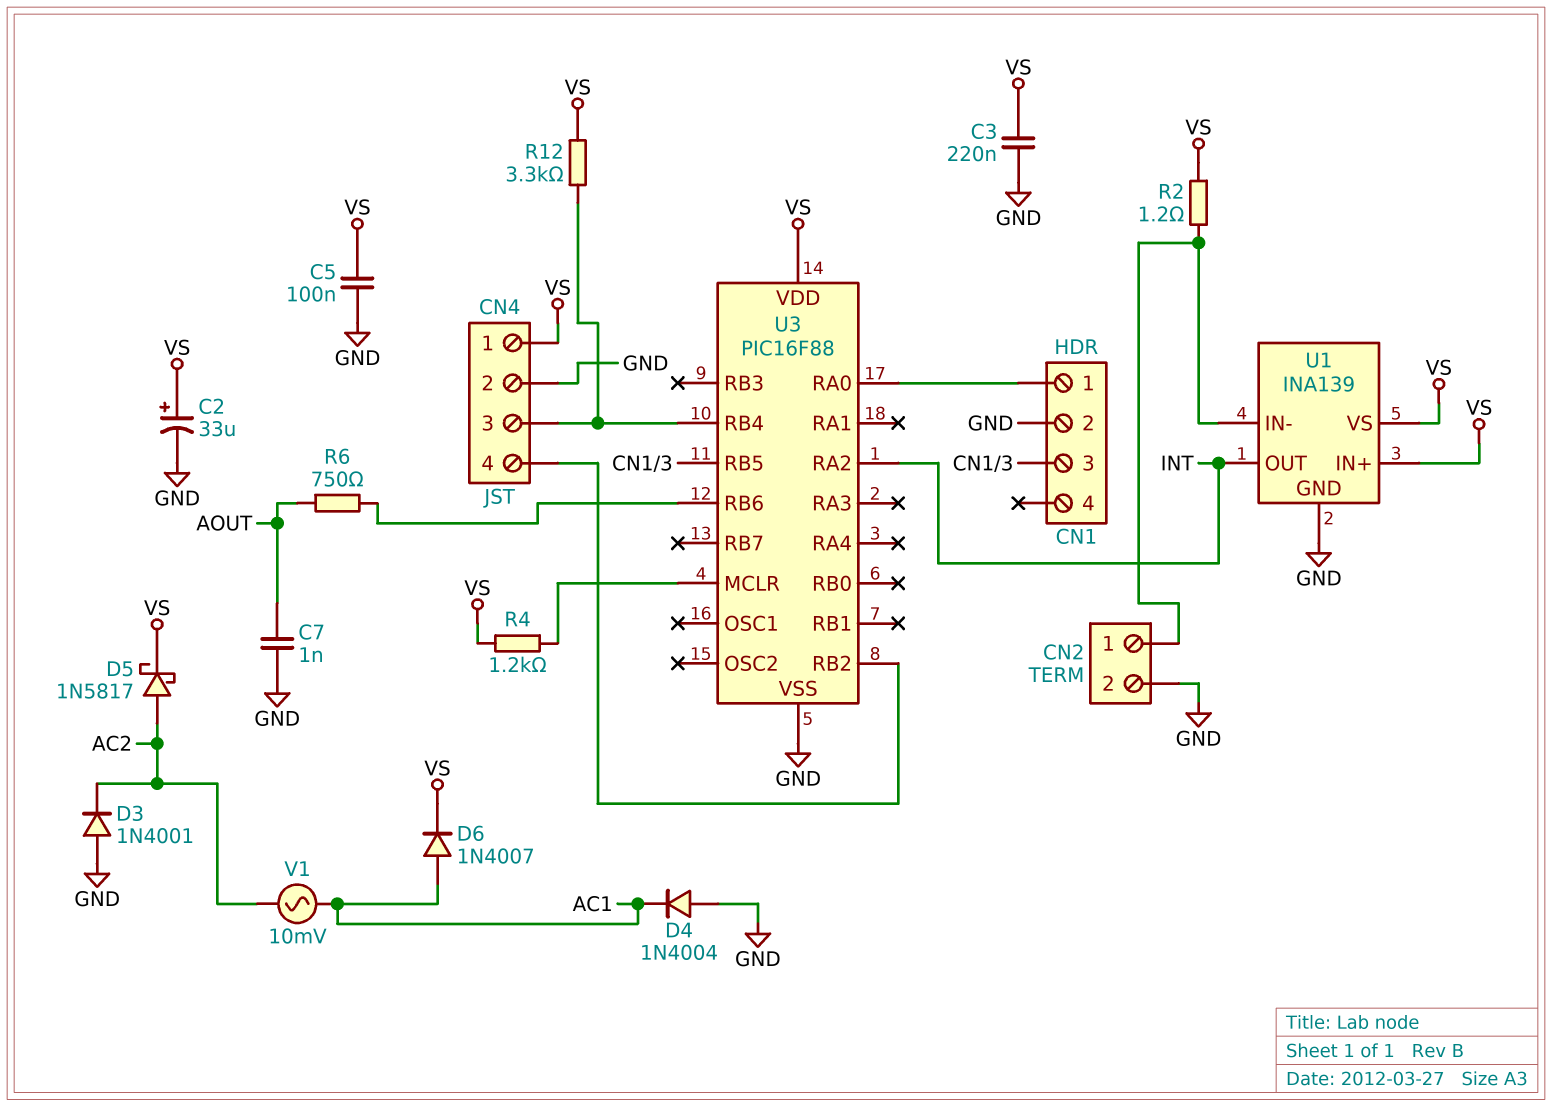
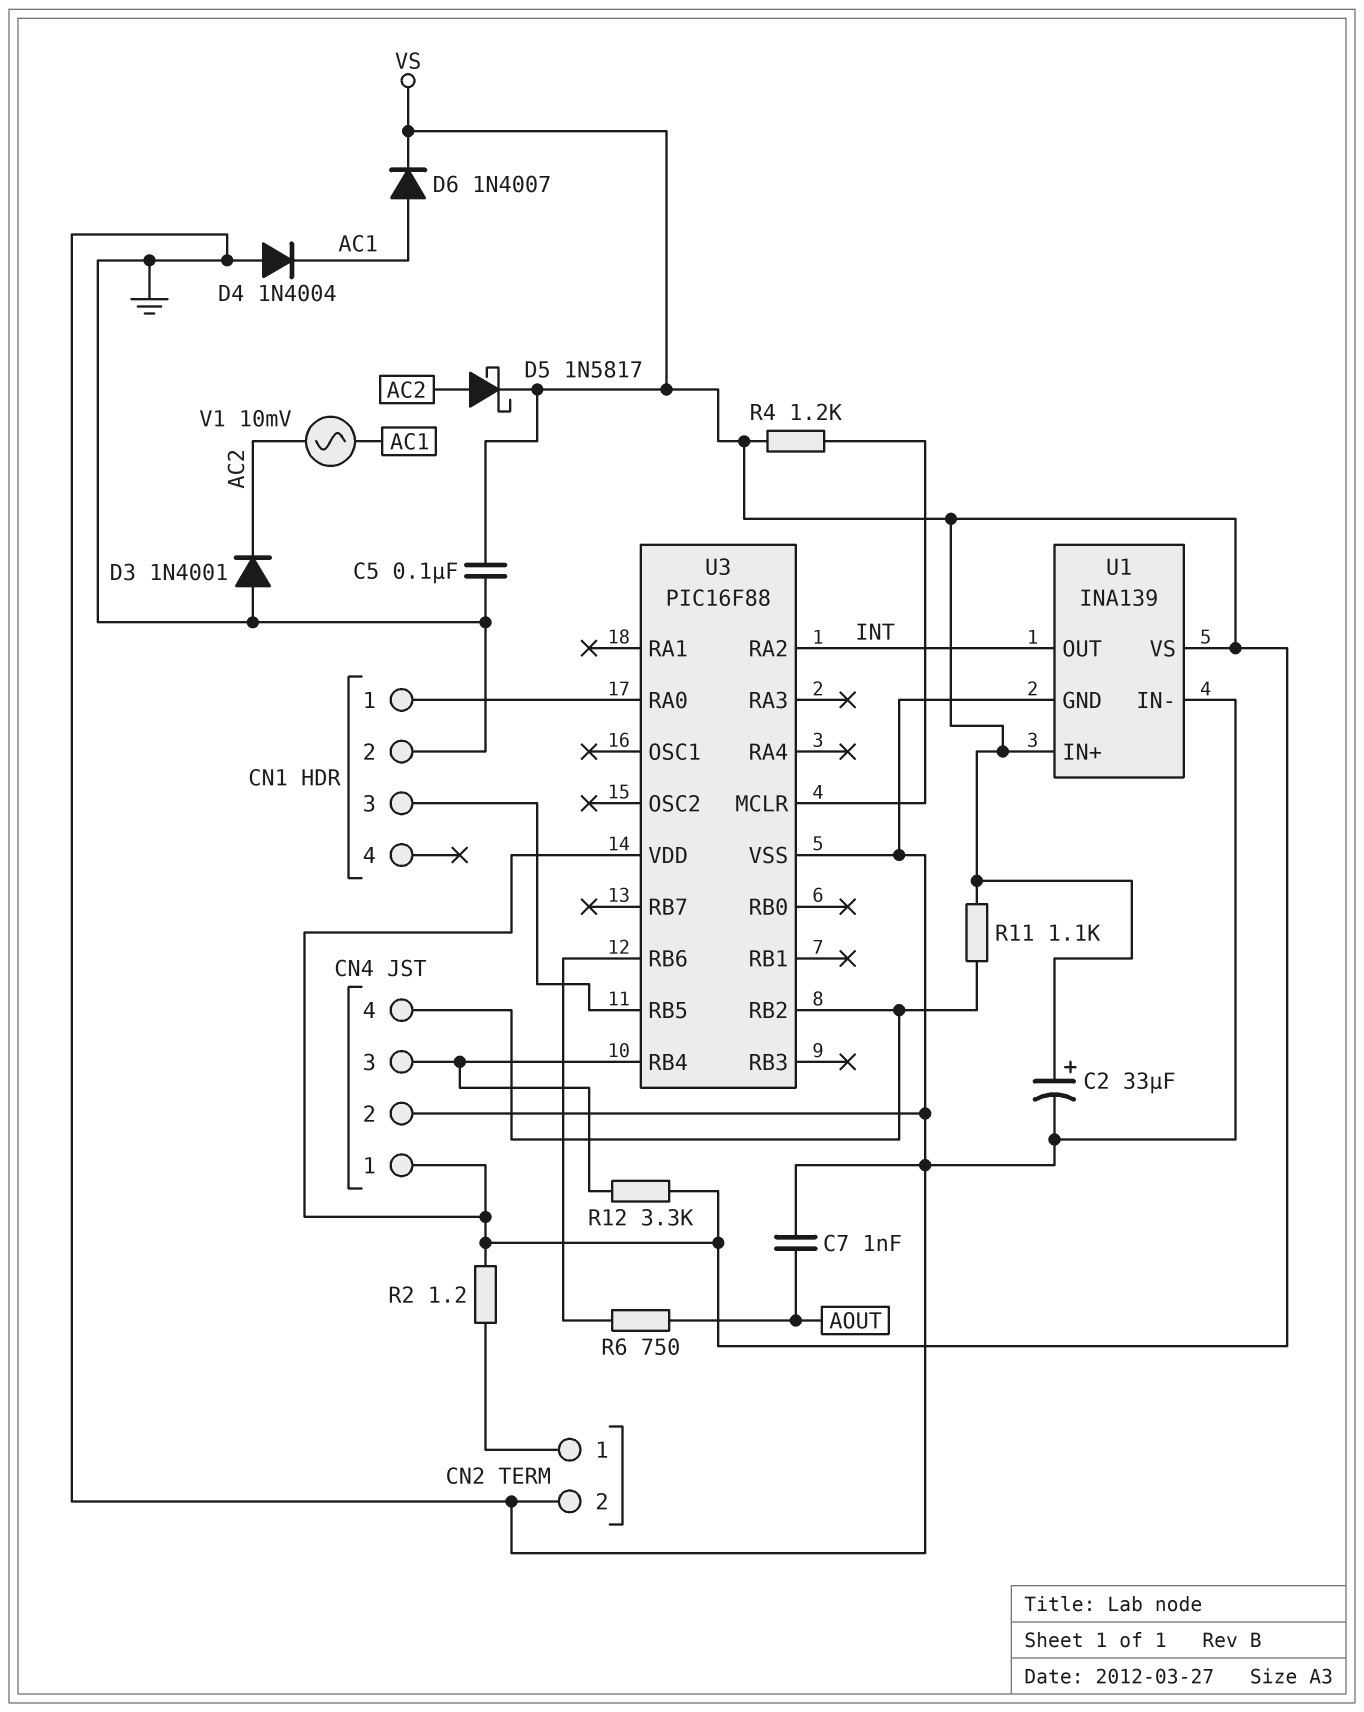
C3: 220nF (GND, VS) -> none
R11: none -> 1.1k (CN4/4, VS)
U1 pin IN-: CN2/1 -> GND

